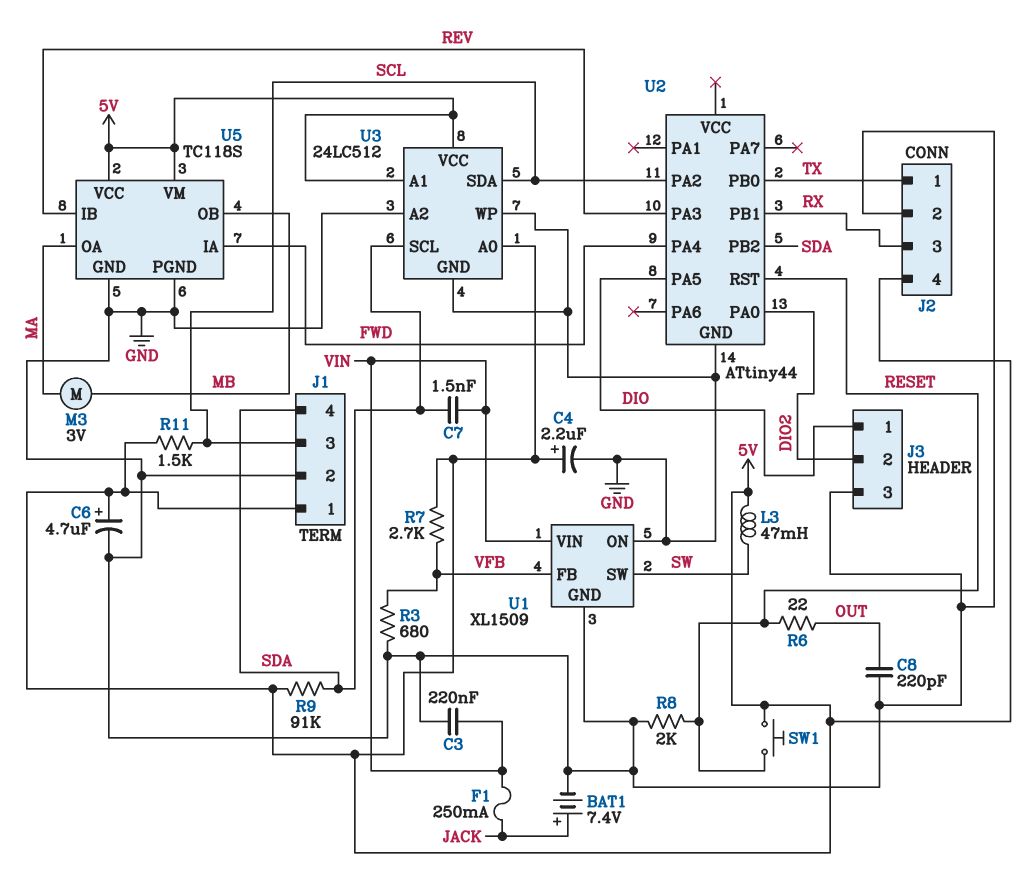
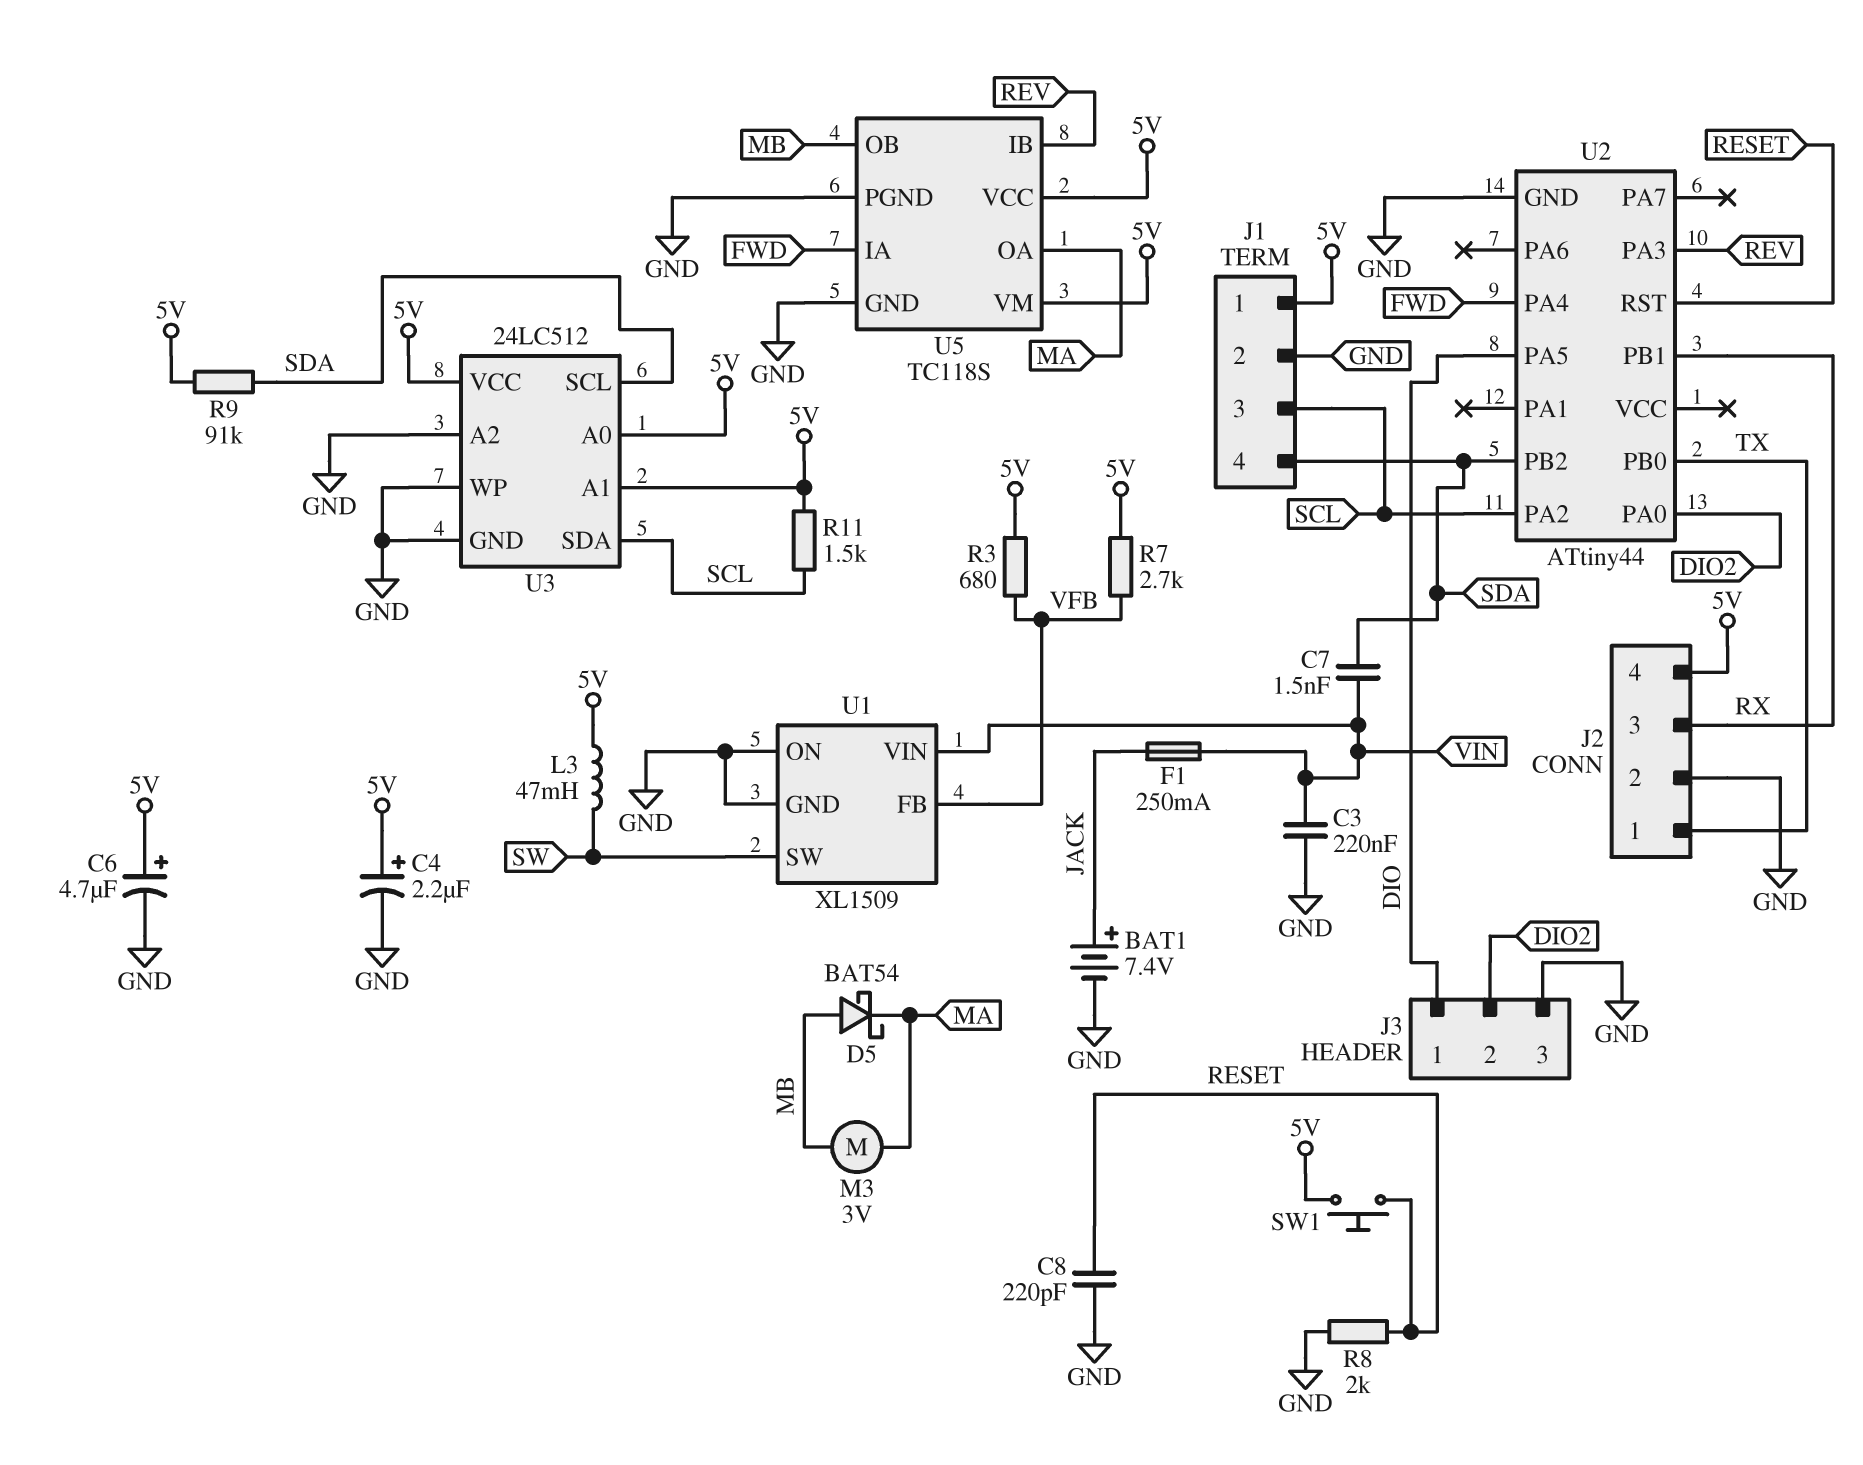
C8: 220pF (GND, OUT) -> 220pF (GND, RESET)
D5: none -> schottky BAT54 (A MB, K MA)
R3: 680 (GND, VFB) -> 680 (5V, VFB)
R6: 22 (OUT, RESET) -> none

